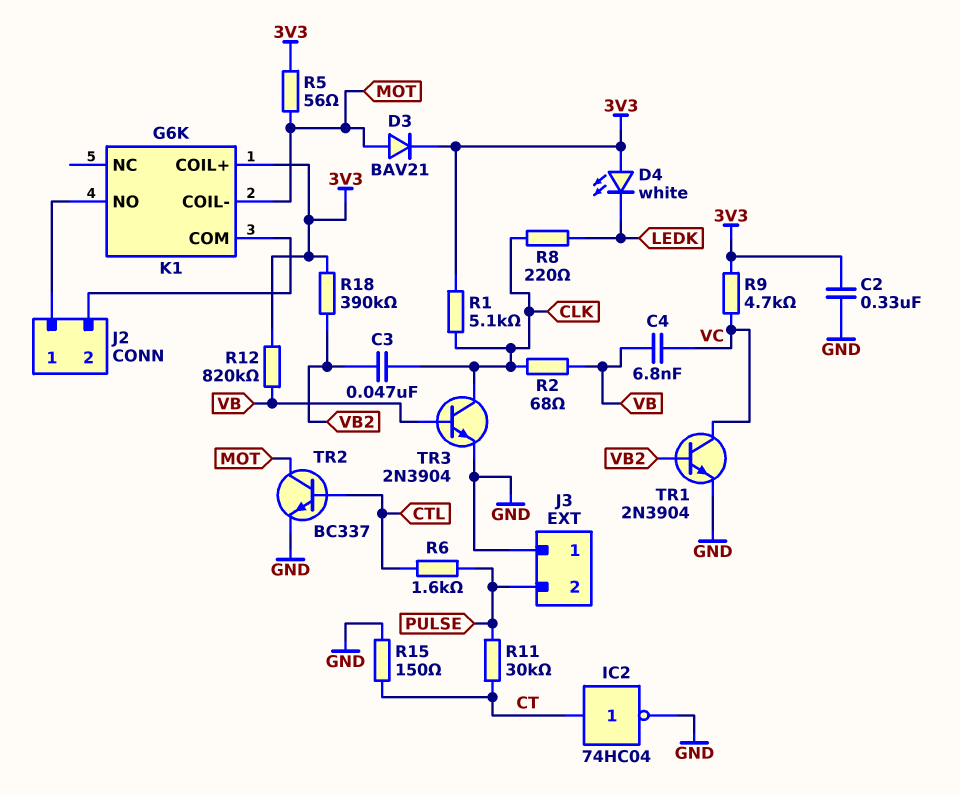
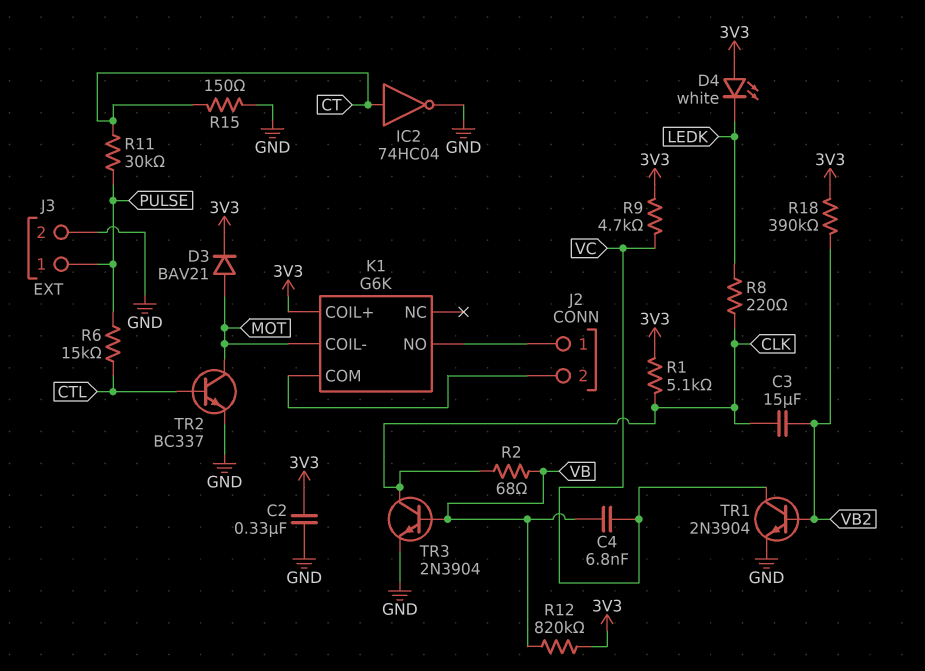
C3: 47nF (CLK, VB2) -> 15uF (CLK, VB2)
J3 pin 1: GND -> PULSE
J3 pin 2: PULSE -> GND
R5: 56 (3V3, MOT) -> none
R6: 1.6k (CTL, PULSE) -> 15k (CTL, PULSE)

